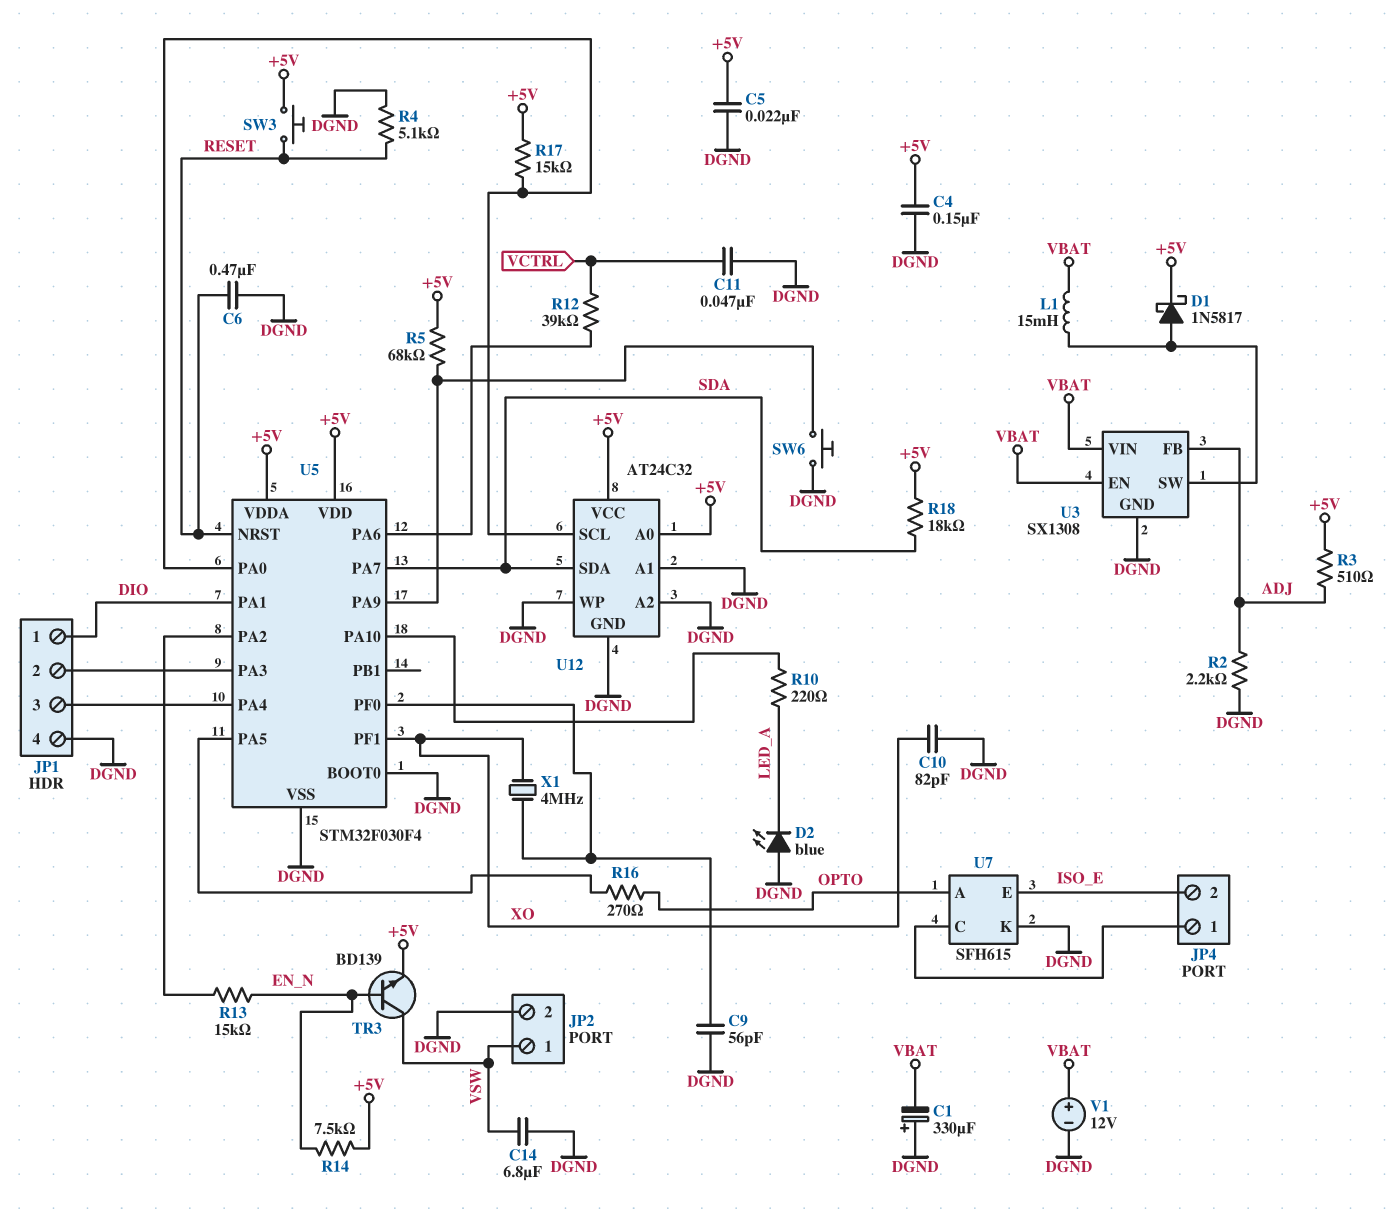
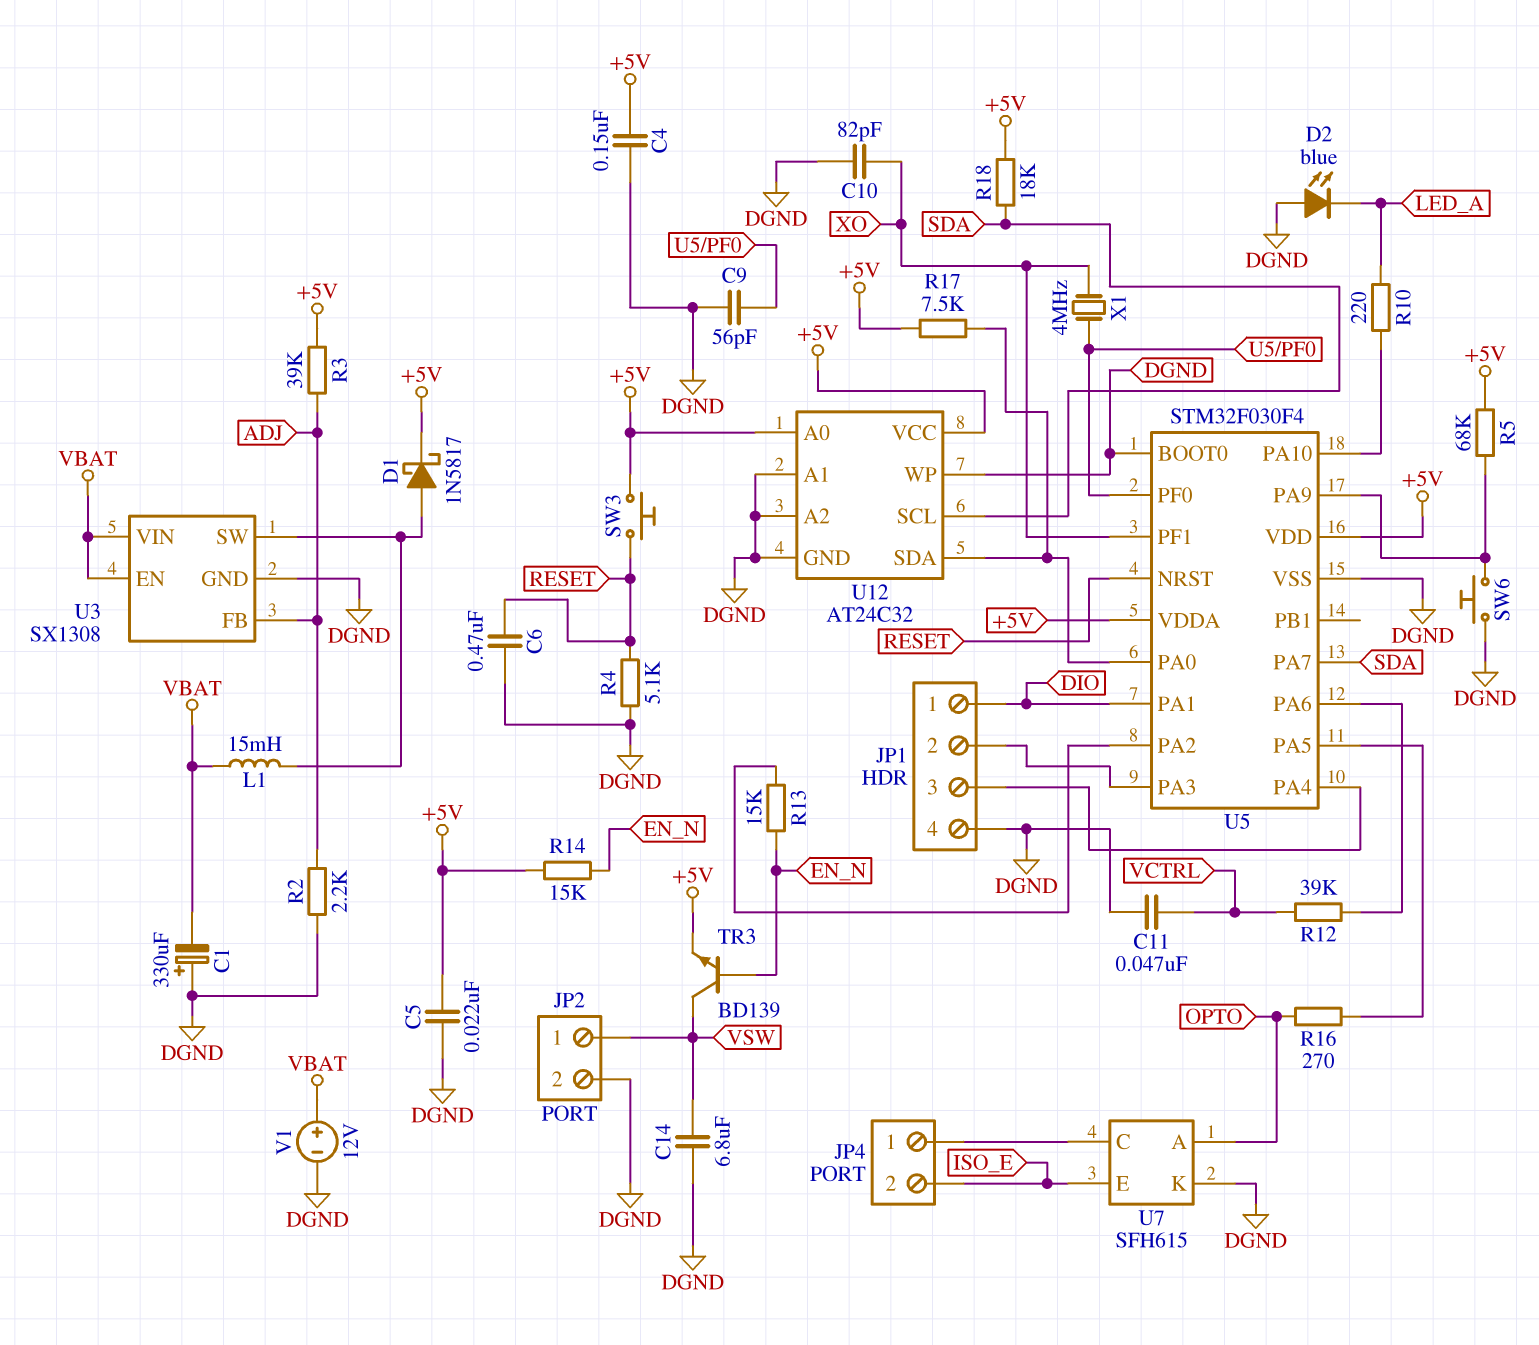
R3: 510 (+5V, ADJ) -> 39k (+5V, ADJ)
R14: 7.5k (+5V, EN_N) -> 15k (+5V, EN_N)
R17: 15k (+5V, U5/PA0) -> 7.5k (+5V, U5/PA0)
U12 pin SCL: U5/PA0 -> SDA
U12 pin SDA: SDA -> U5/PA0

